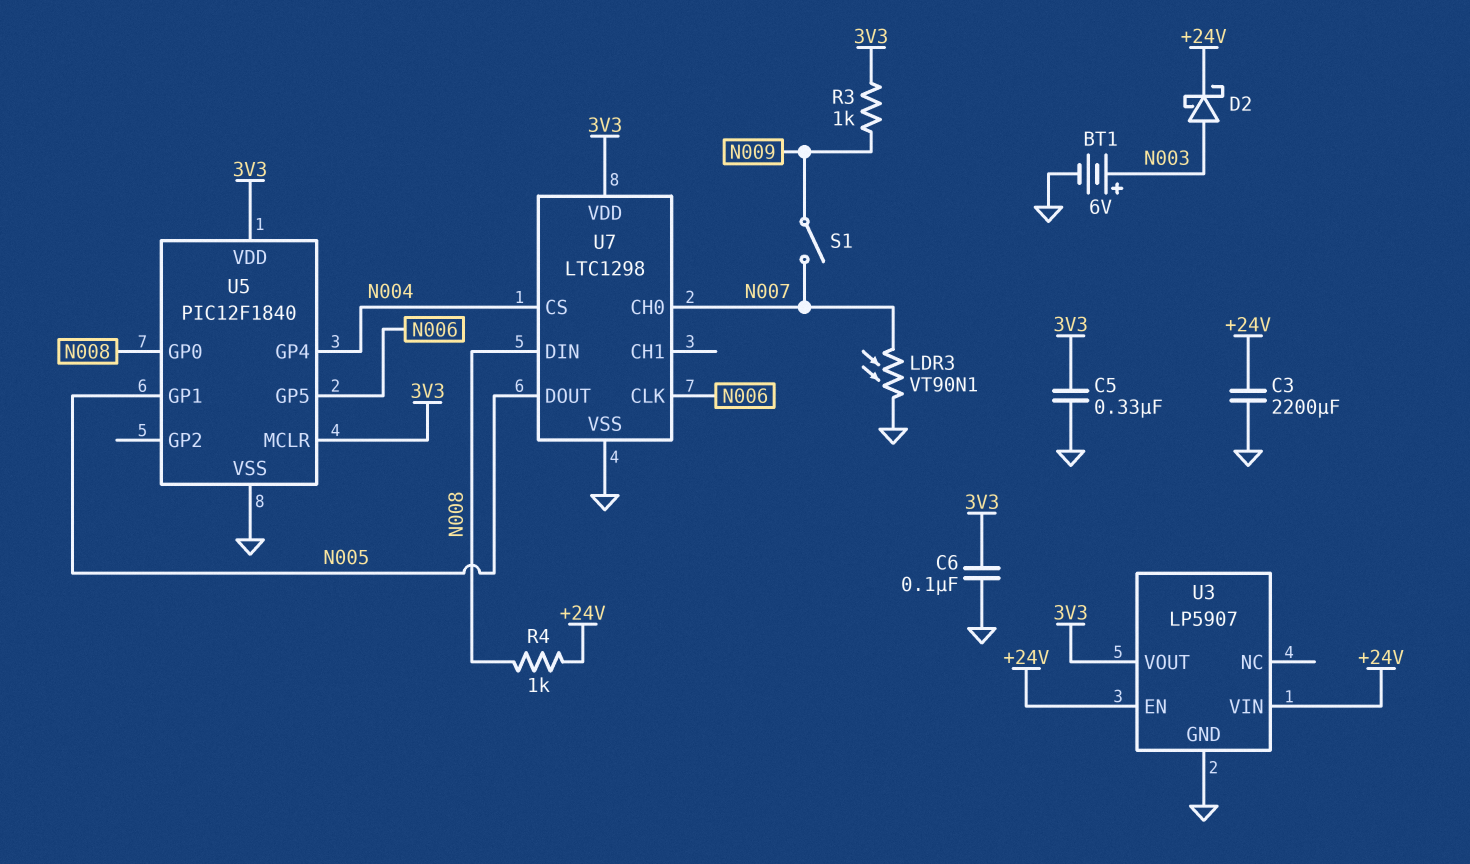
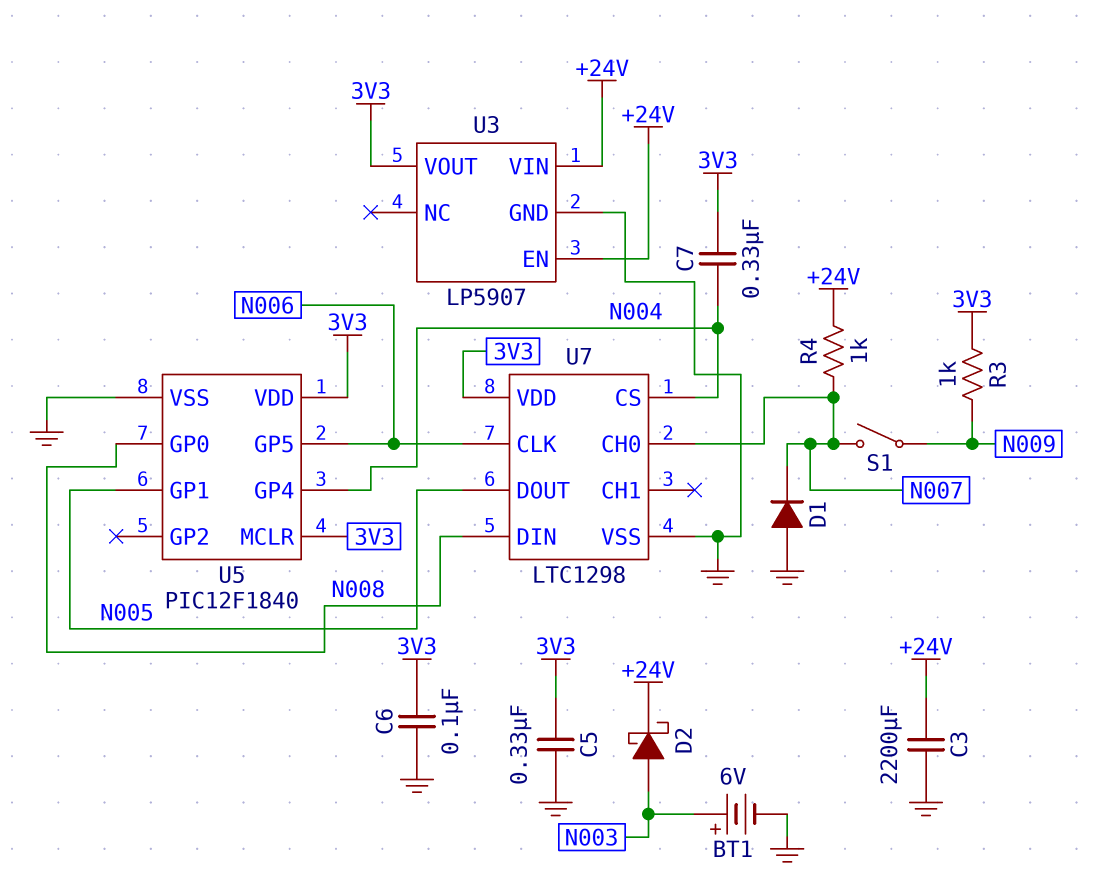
C7: none -> 330nF (3V3, N004)
D1: none -> diode (A GND, K N007)
LDR3: VT90N1 (GND, N007) -> none
R4: 1k (+24V, N008) -> 1k (+24V, N007)

